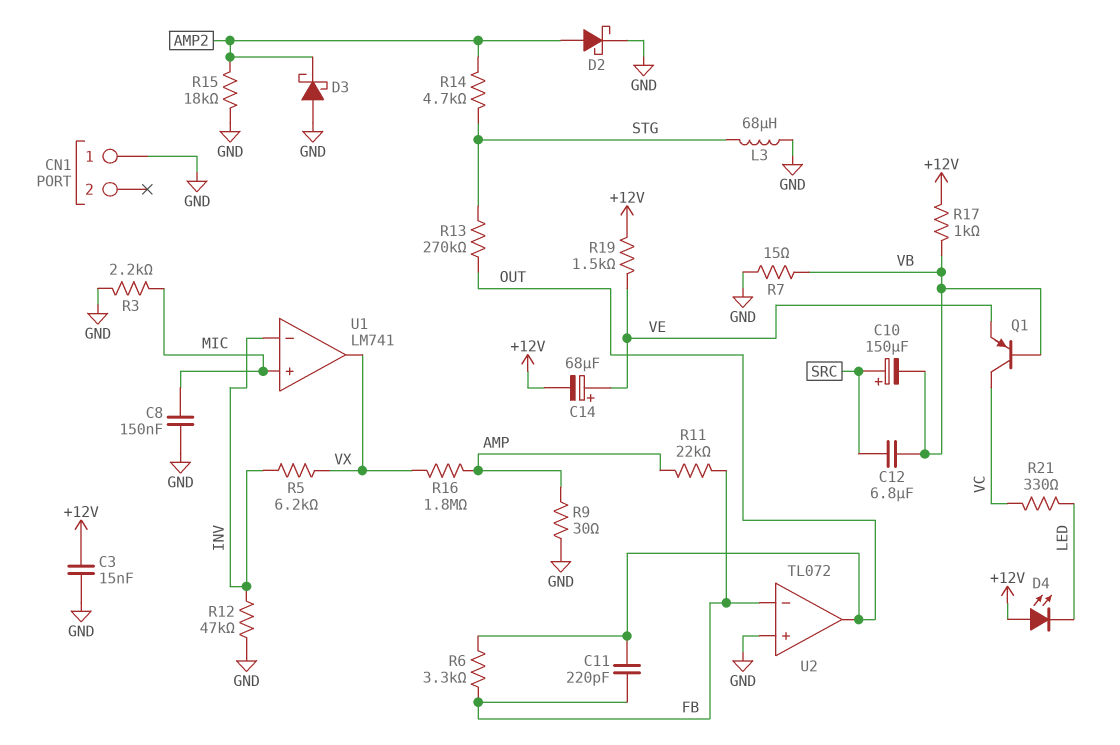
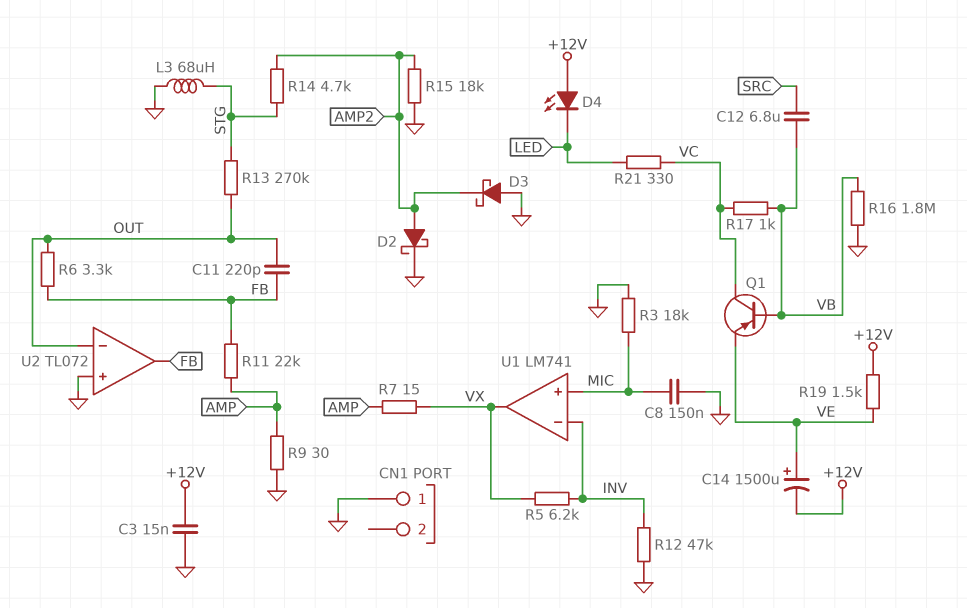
C10: 150uF (plus SRC, minus VB) -> none
C14: 68uF (plus VE, minus +12V) -> 1500uF (plus VE, minus +12V)
R3: 2.2k (GND, MIC) -> 18k (GND, MIC)
R7: 15 (GND, VB) -> 15 (AMP, VX)
R16: 1.8M (AMP, VX) -> 1.8M (GND, VB)
R17: 1k (+12V, VB) -> 1k (VB, VC)
U2 pin in-: FB -> OUT
U2 pin out: OUT -> FB

